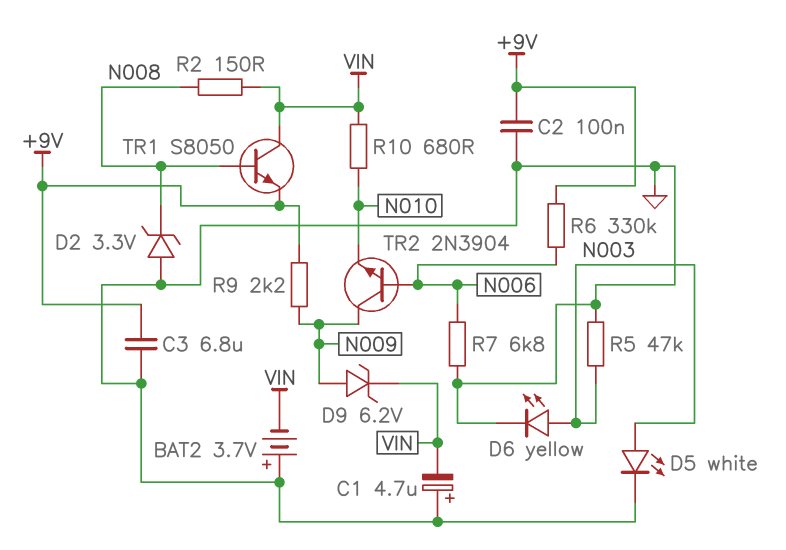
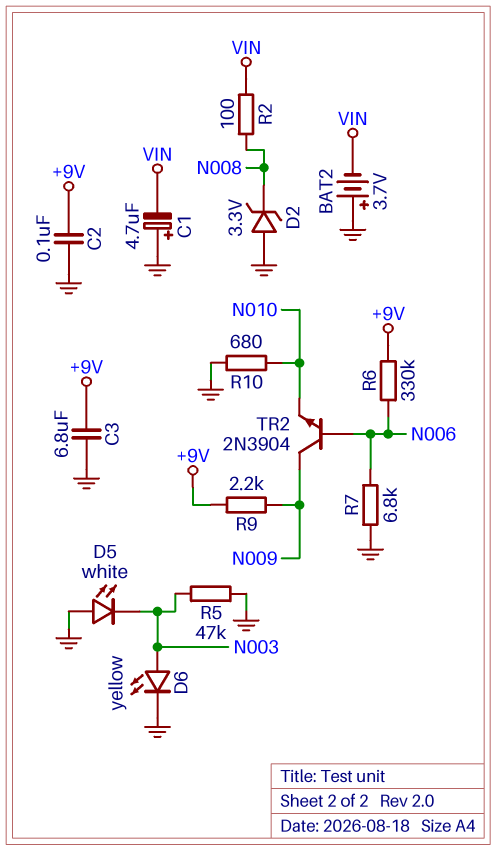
D5: LED white (A N003, K GND) -> LED white (A GND, K N003)
D9: zener 6.2V (A N009, K VIN) -> none
R2: 150 (N008, VIN) -> 100 (N008, VIN)
R10: 680 (N010, VIN) -> 680 (GND, N010)
TR1: NPN S8050 (B N008, C VIN, E +9V) -> none

